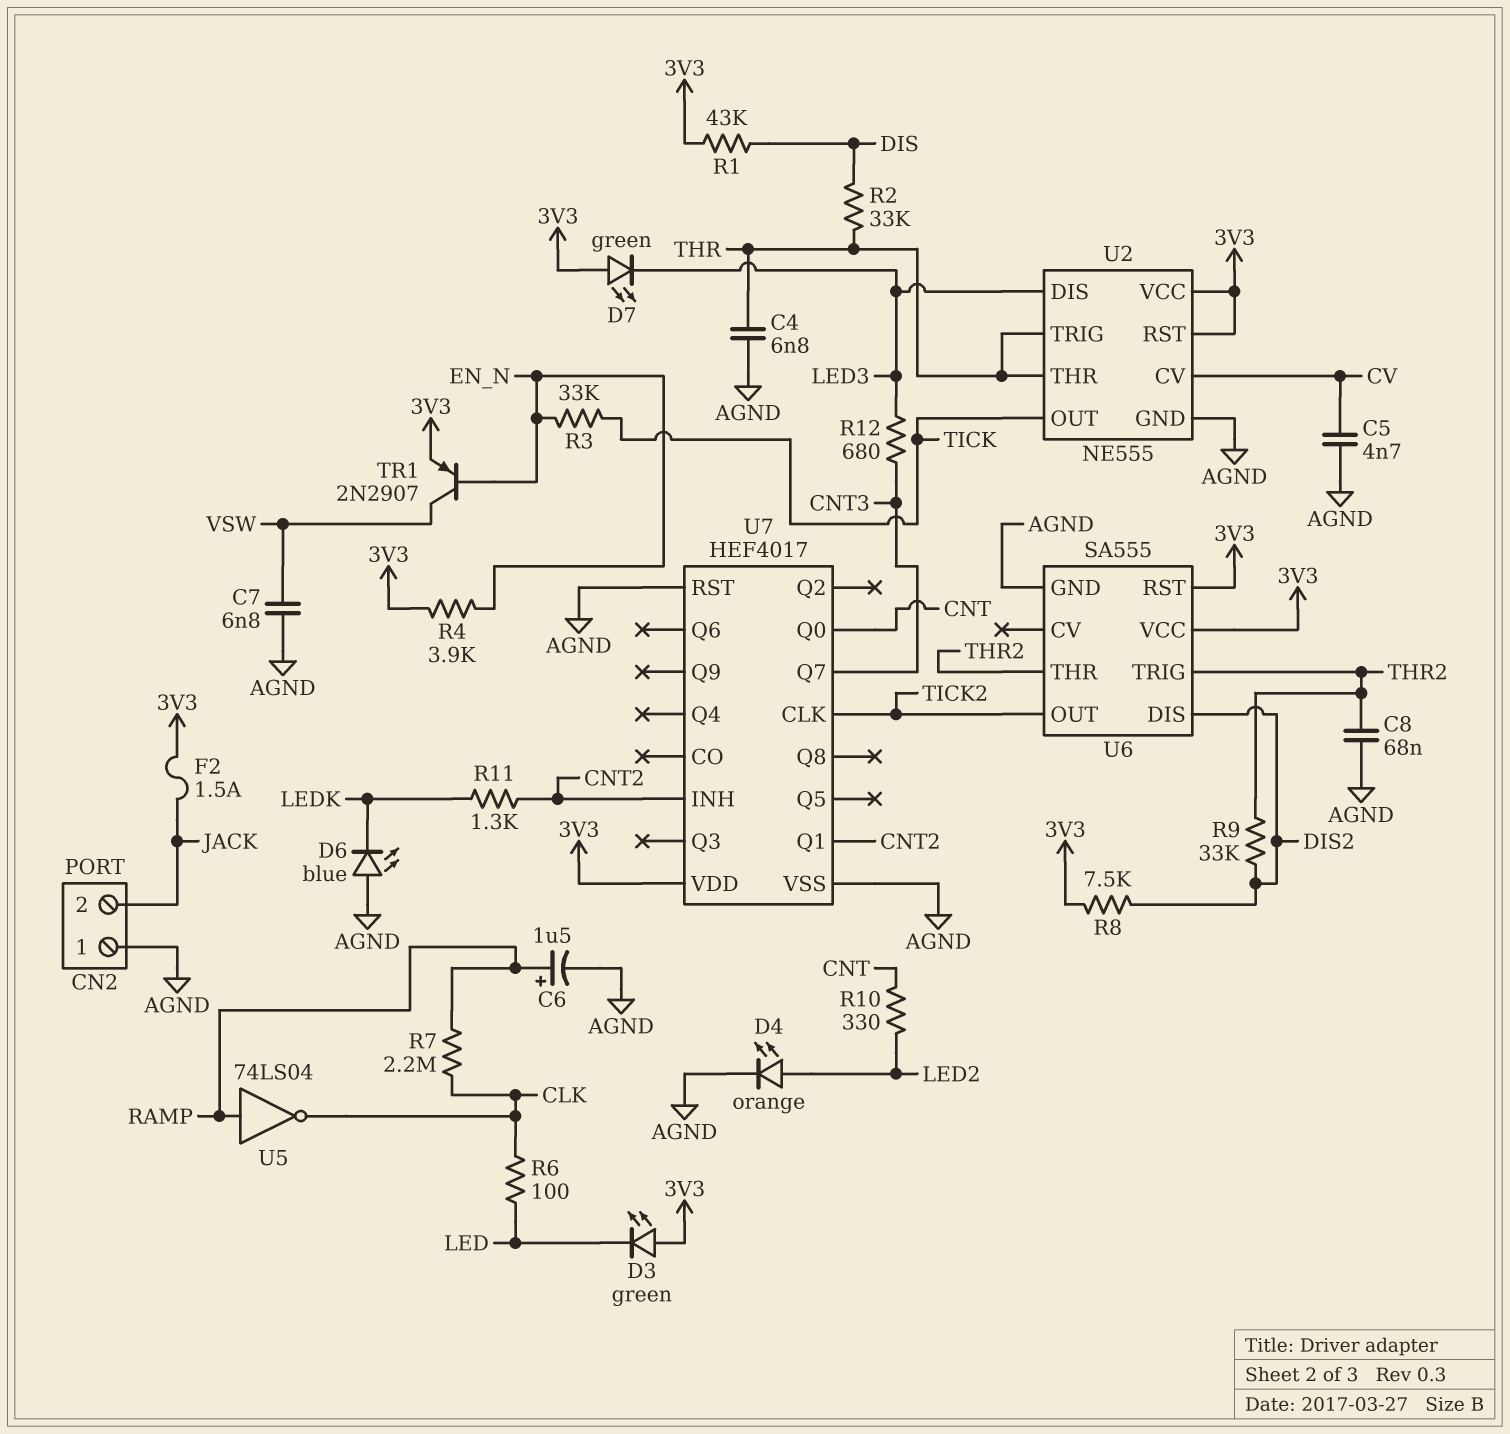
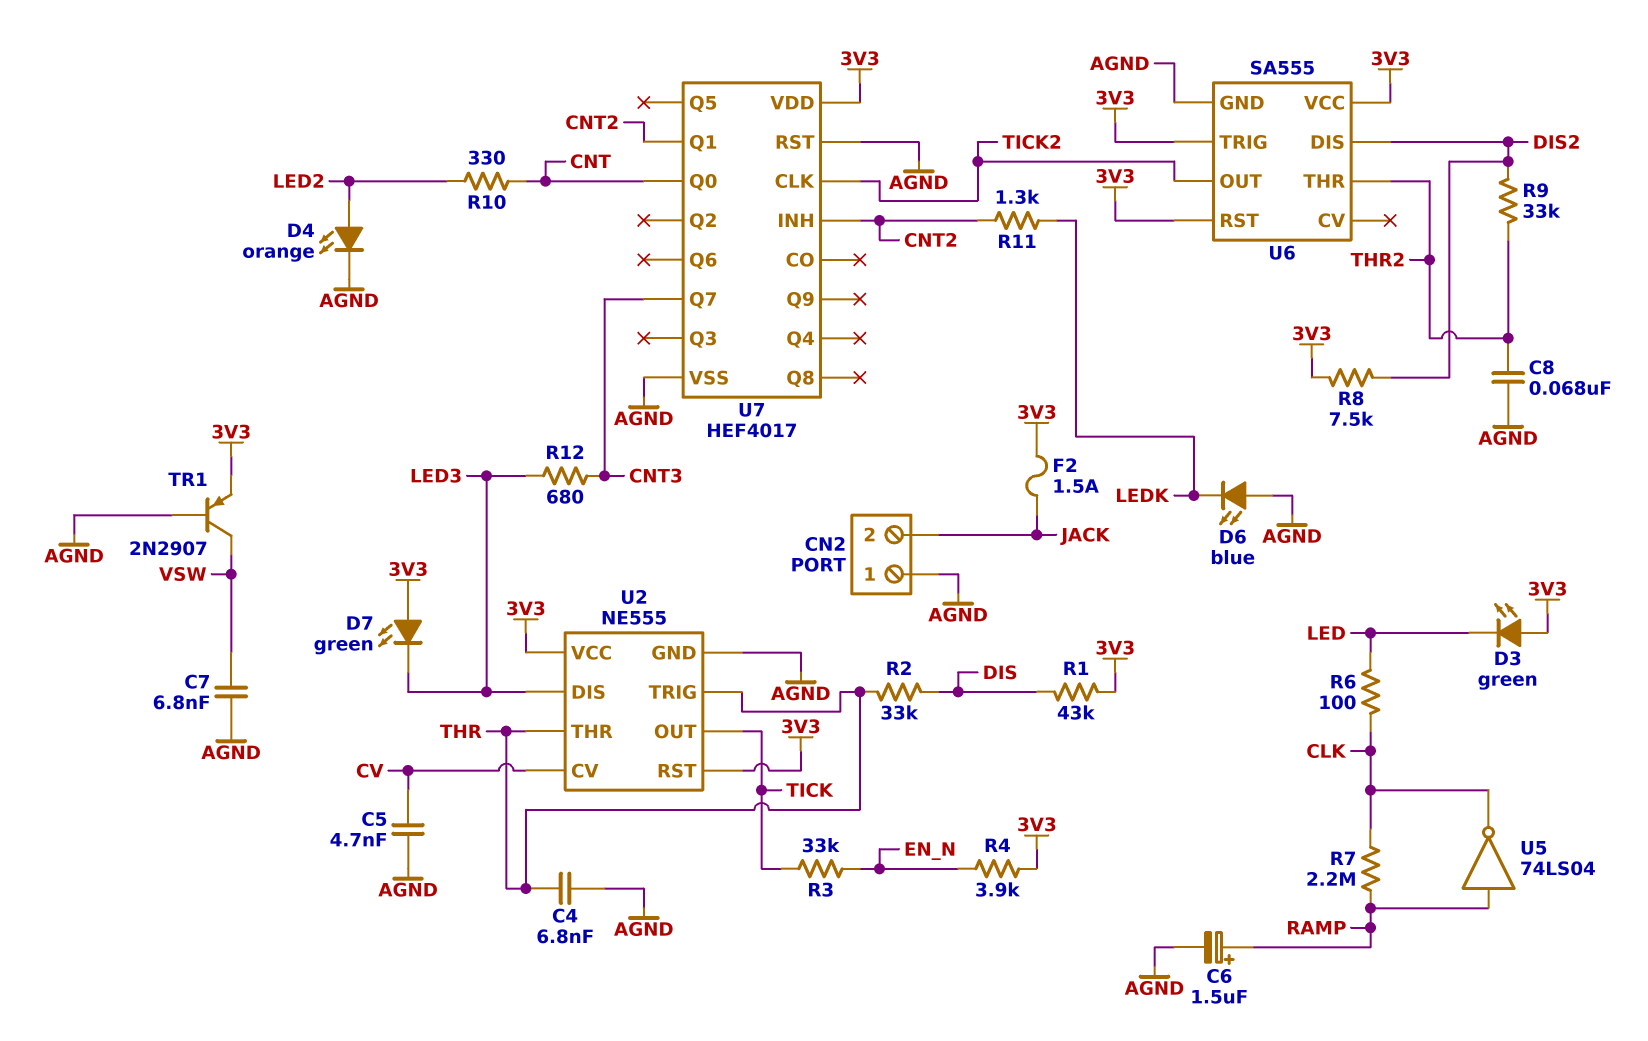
TR1: PNP 2N2907 (B EN_N, C VSW, E 3V3) -> PNP 2N2907 (B AGND, C VSW, E 3V3)
U6 pin TRIG: THR2 -> 3V3

